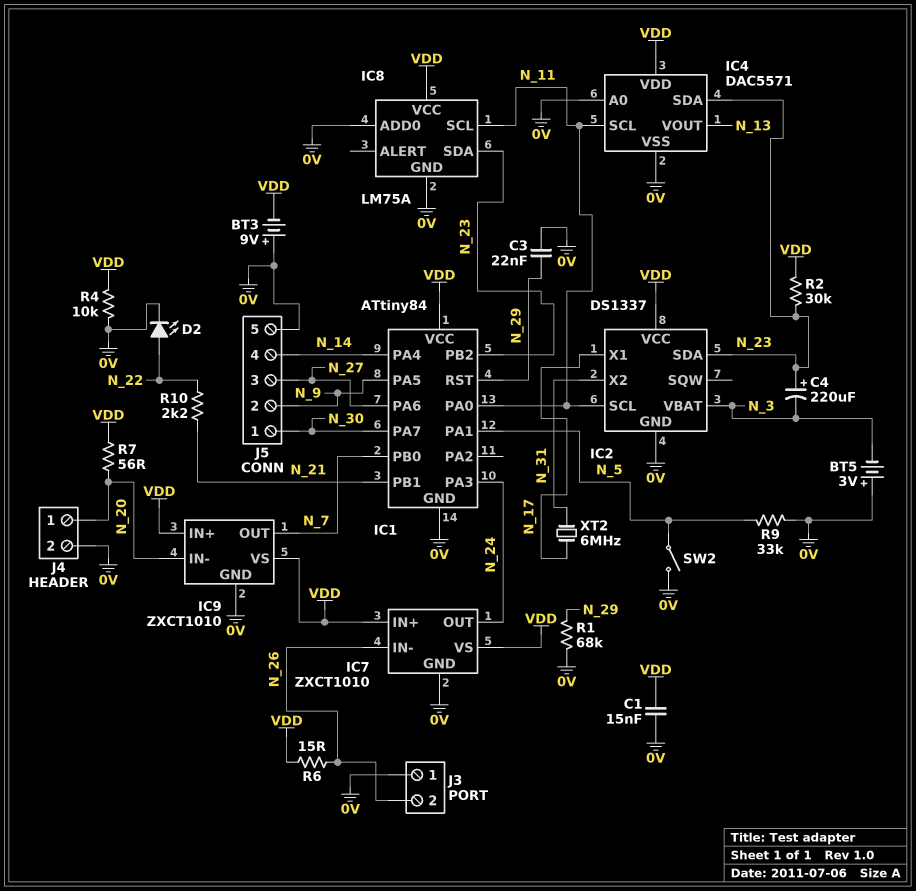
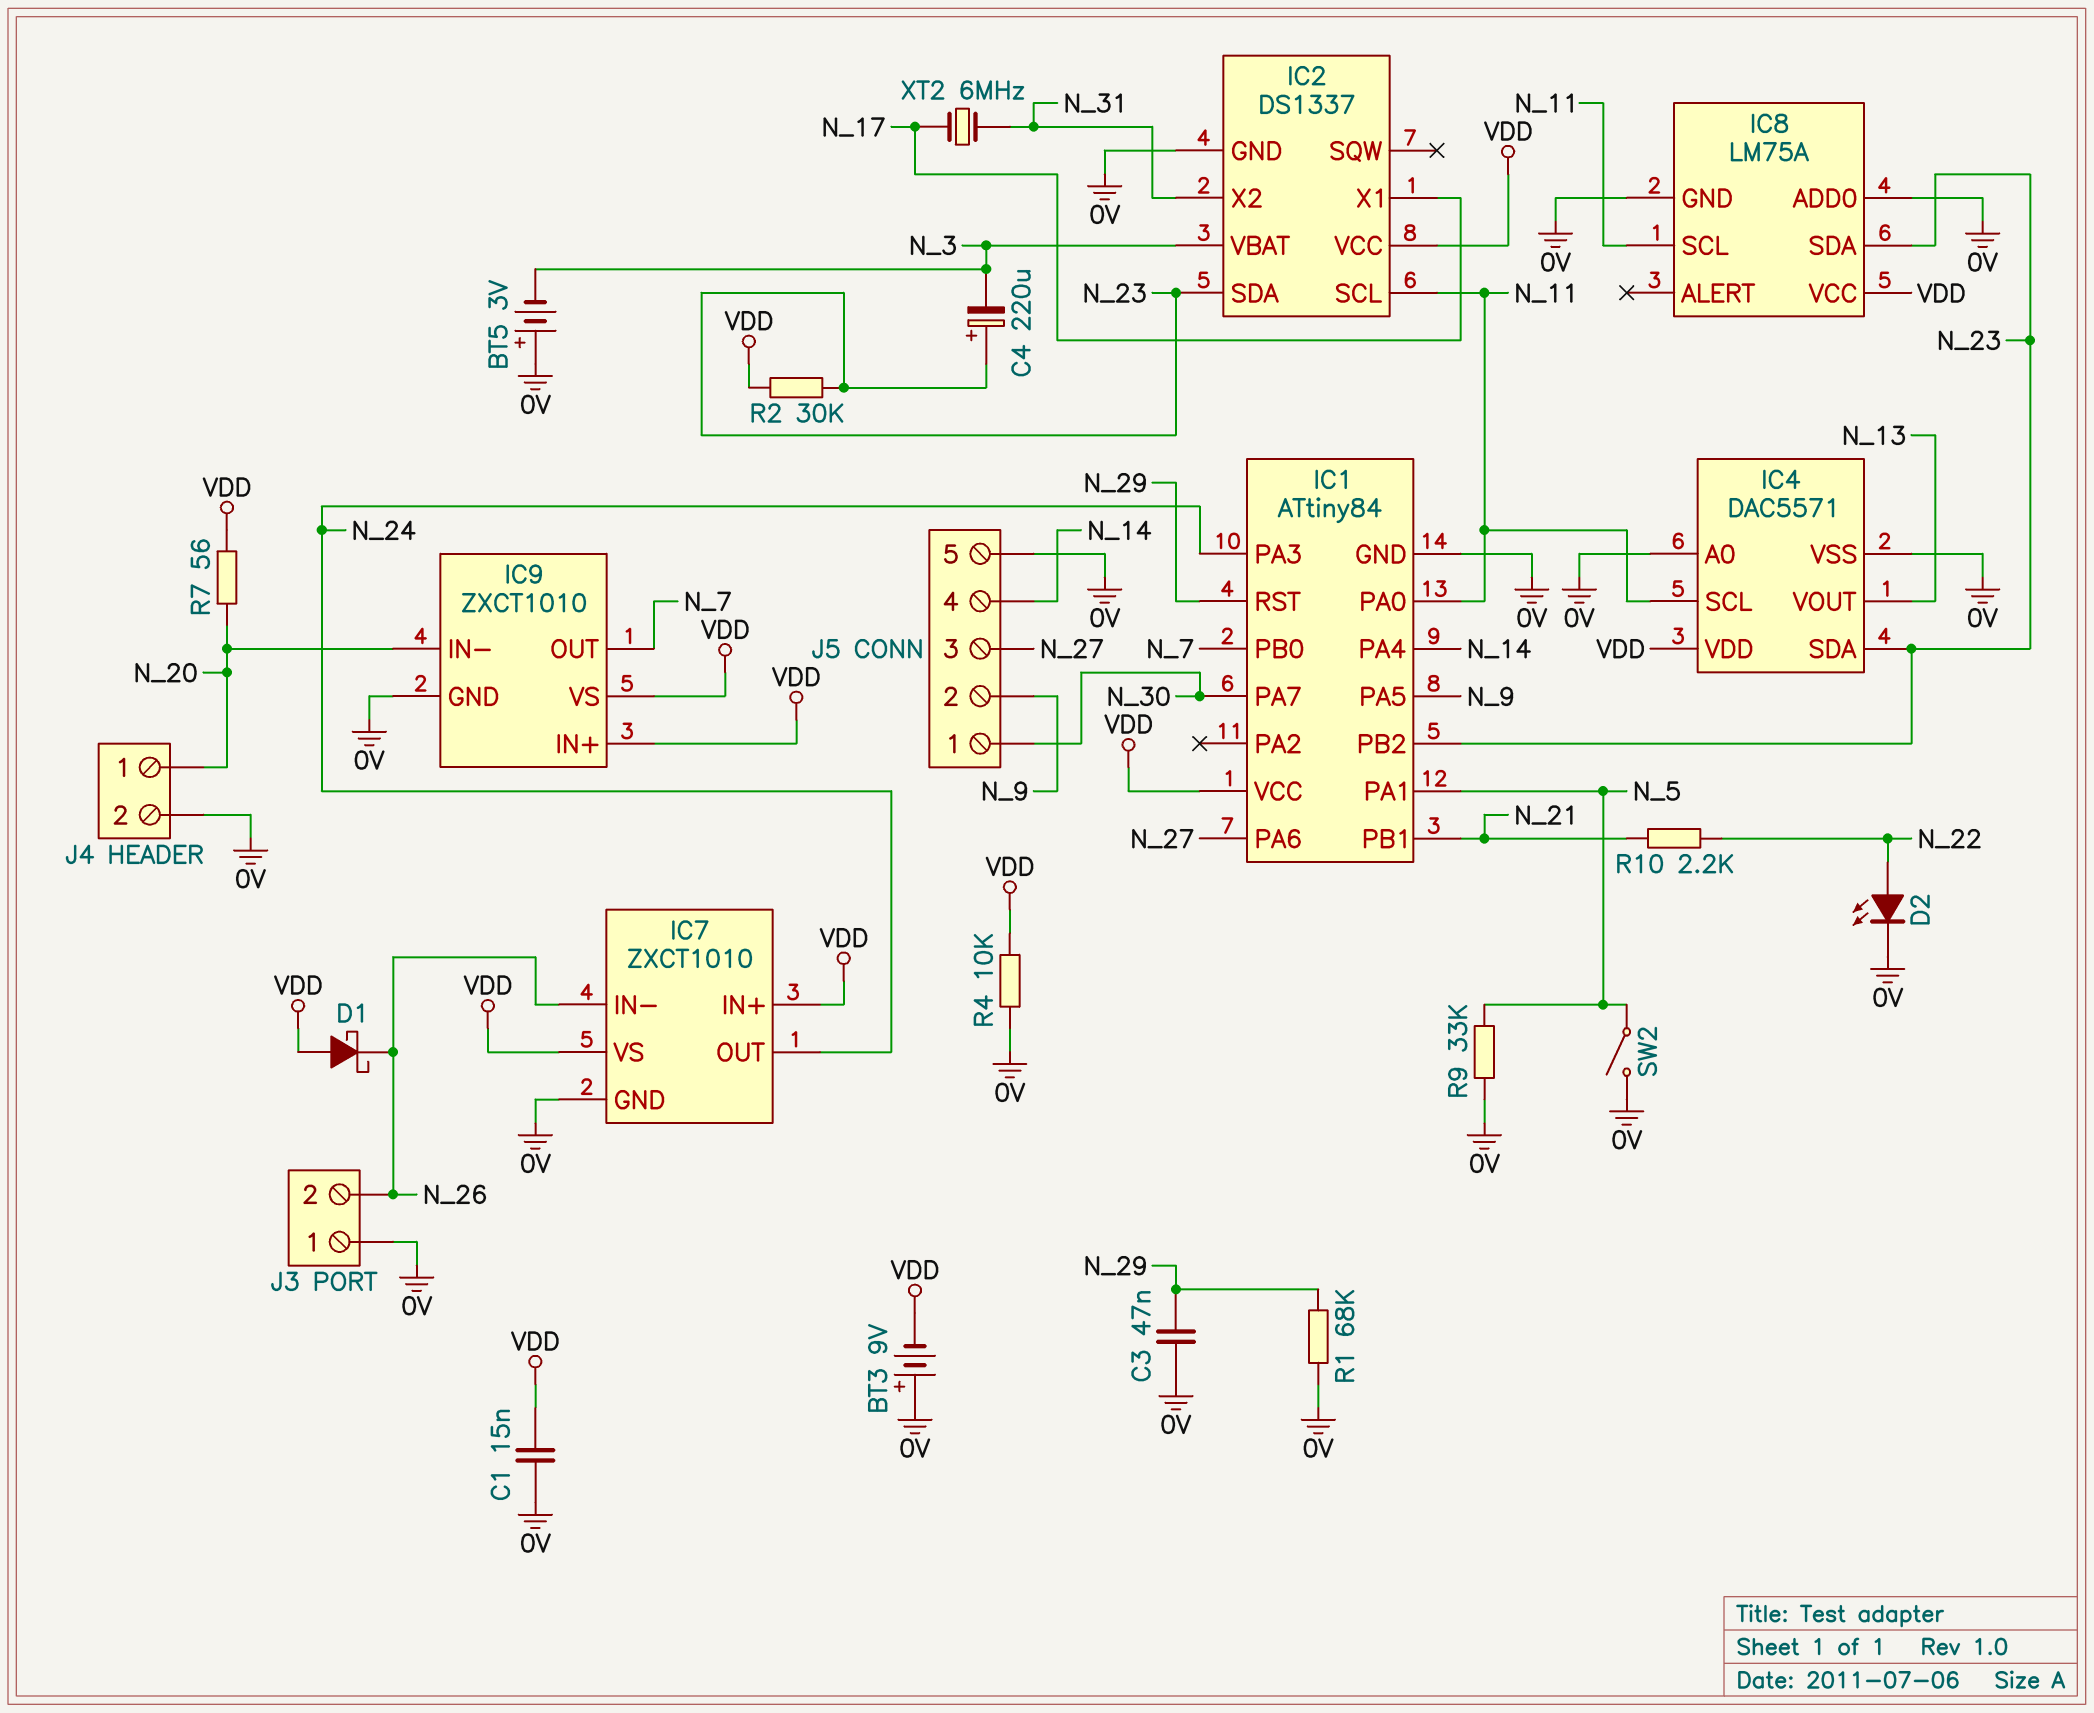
C3: 22nF (0V, N_29) -> 47nF (0V, N_29)
D1: none -> schottky (A VDD, K N_26)
R6: 15 (N_26, VDD) -> none

